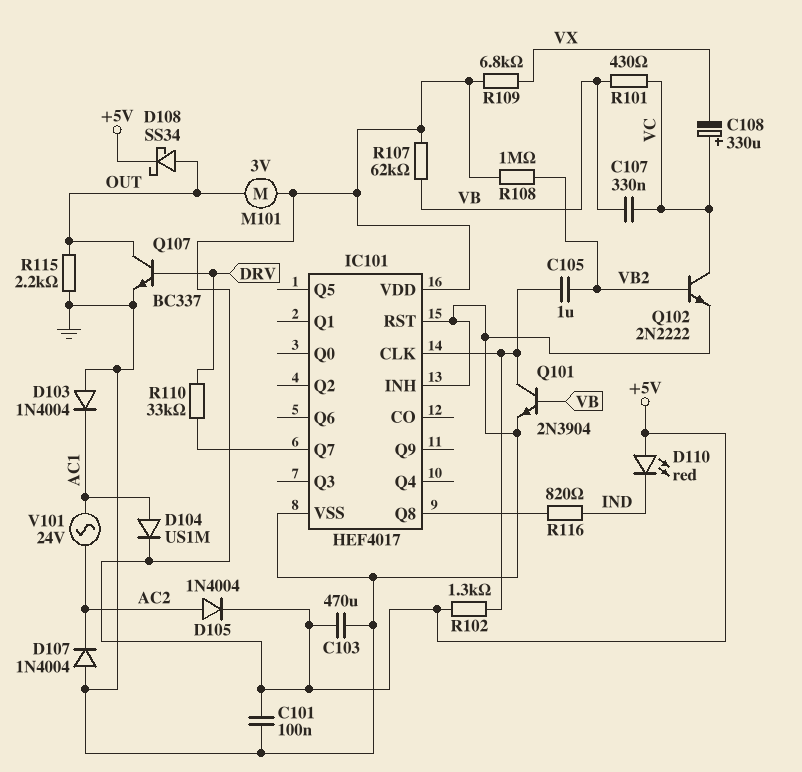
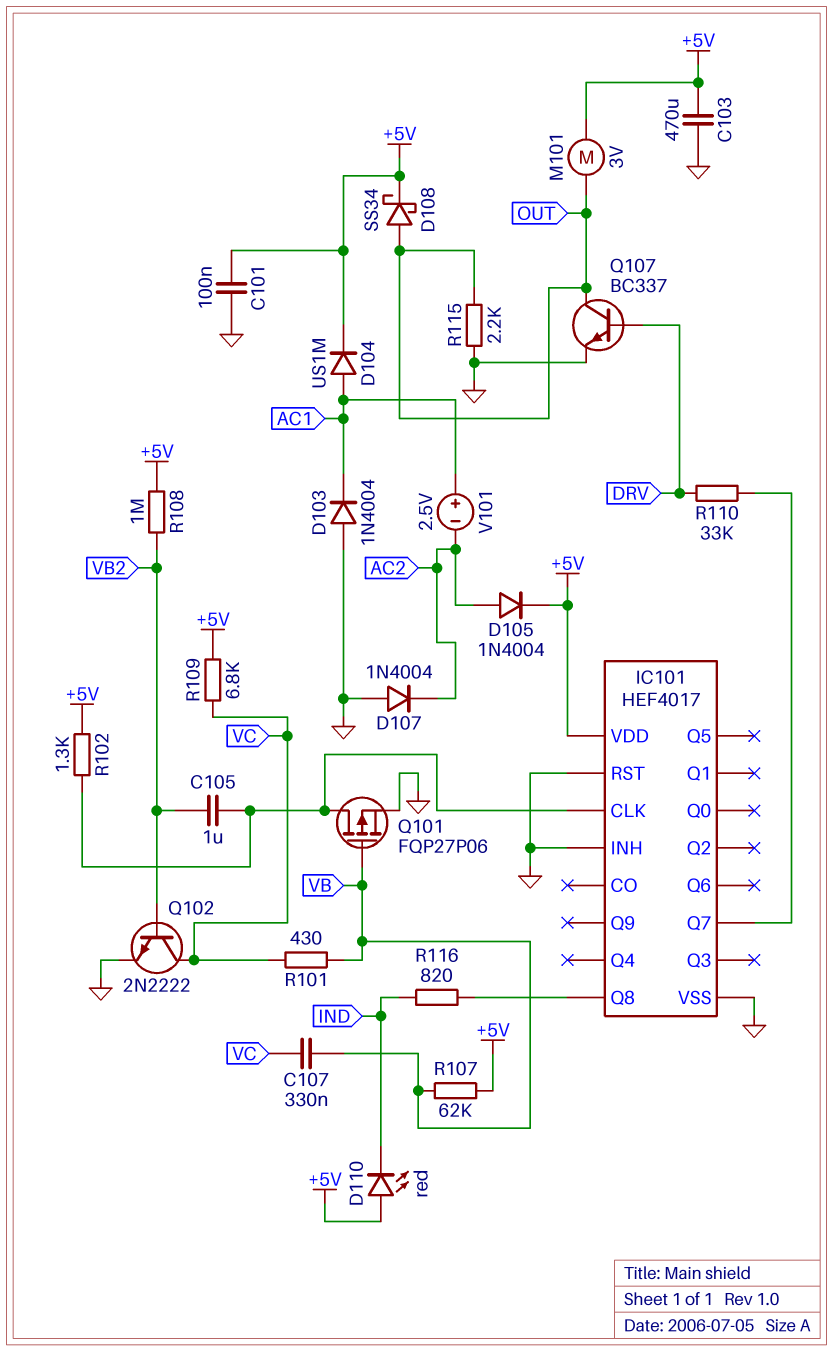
C108: 330uF (plus VC, minus VX) -> none
Q101: NPN 2N3904 (B VB, C IC101/CLK, E GND) -> PMOS FQP27P06 (G VB, D IC101/CLK, S GND)
R109: 6.8k (+5V, VX) -> 6.8k (+5V, VC)
V101: AC 24V (AC1, AC2) -> 2.5V (plus AC1, minus AC2)

